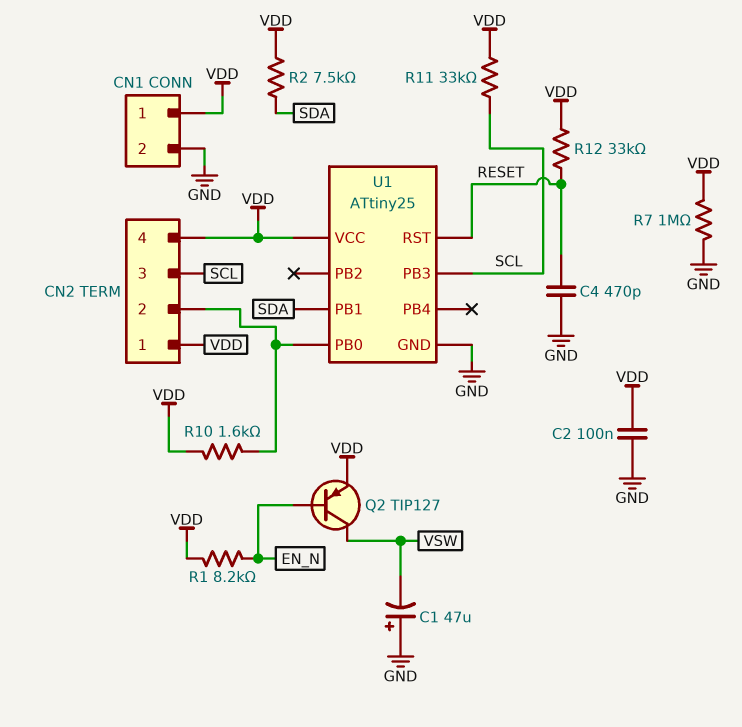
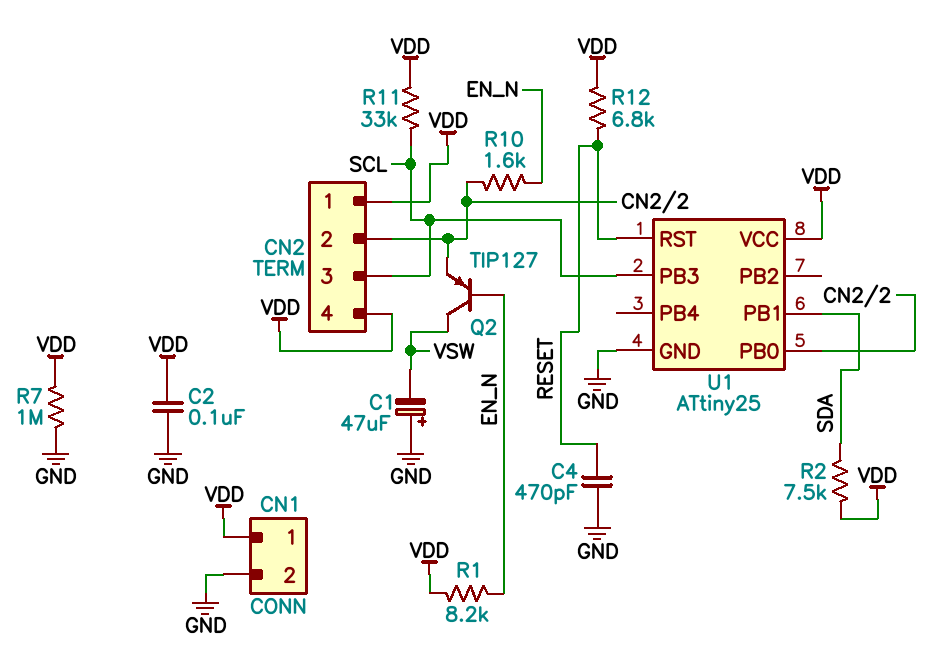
Q2: PNP TIP127 (B EN_N, C VSW, E VDD) -> PNP TIP127 (B EN_N, C VSW, E CN2/2)
R10: 1.6k (CN2/2, VDD) -> 1.6k (CN2/2, EN_N)
R12: 33k (RESET, VDD) -> 6.8k (RESET, VDD)

